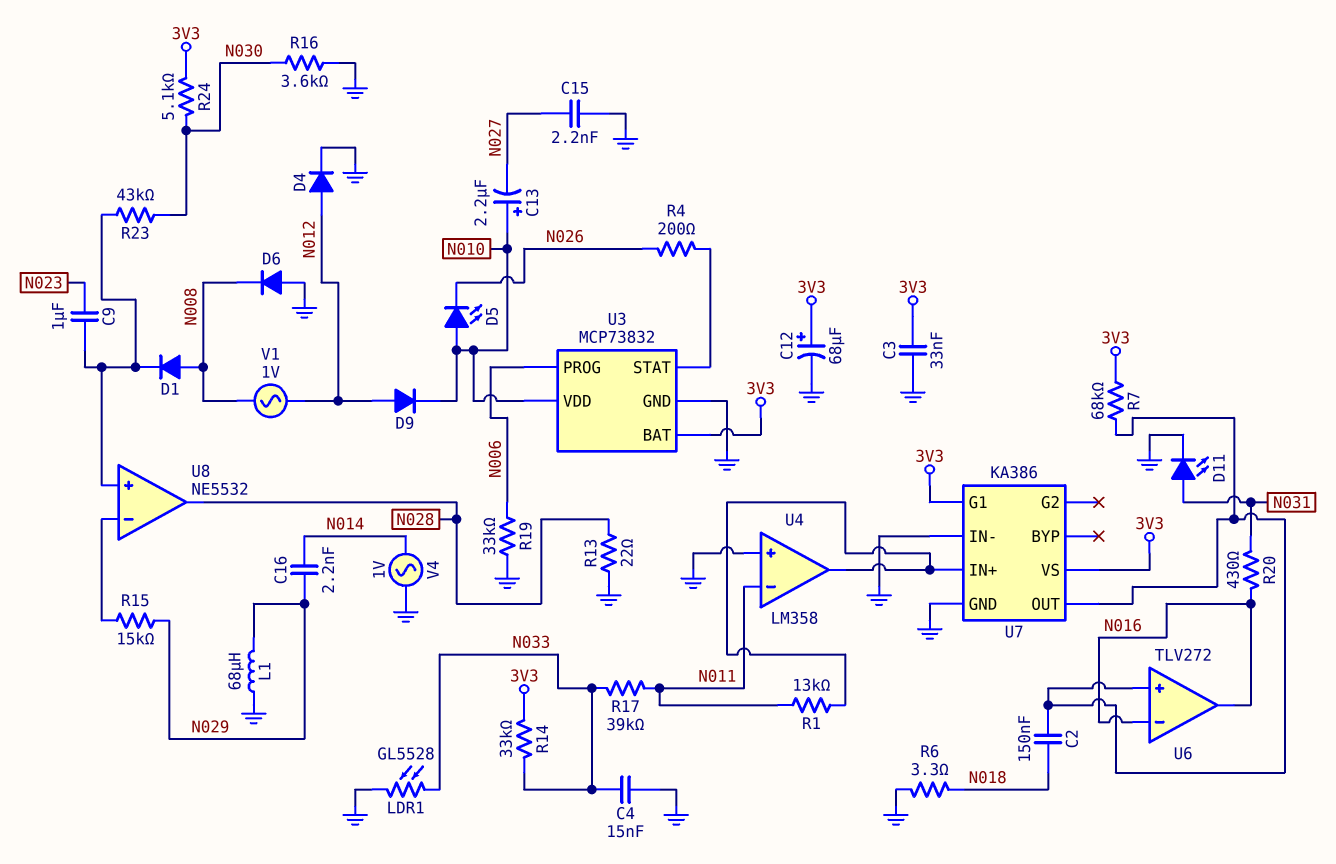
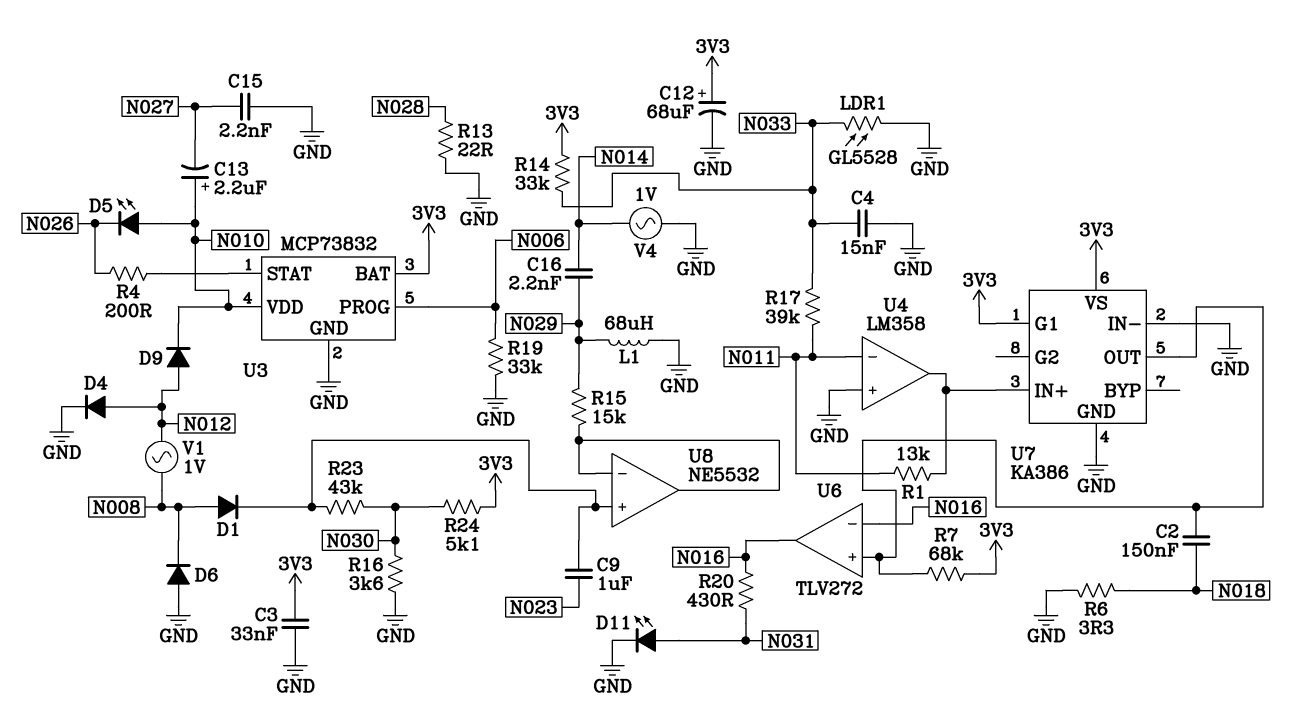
U8 pin out: N028 -> U8/in-

